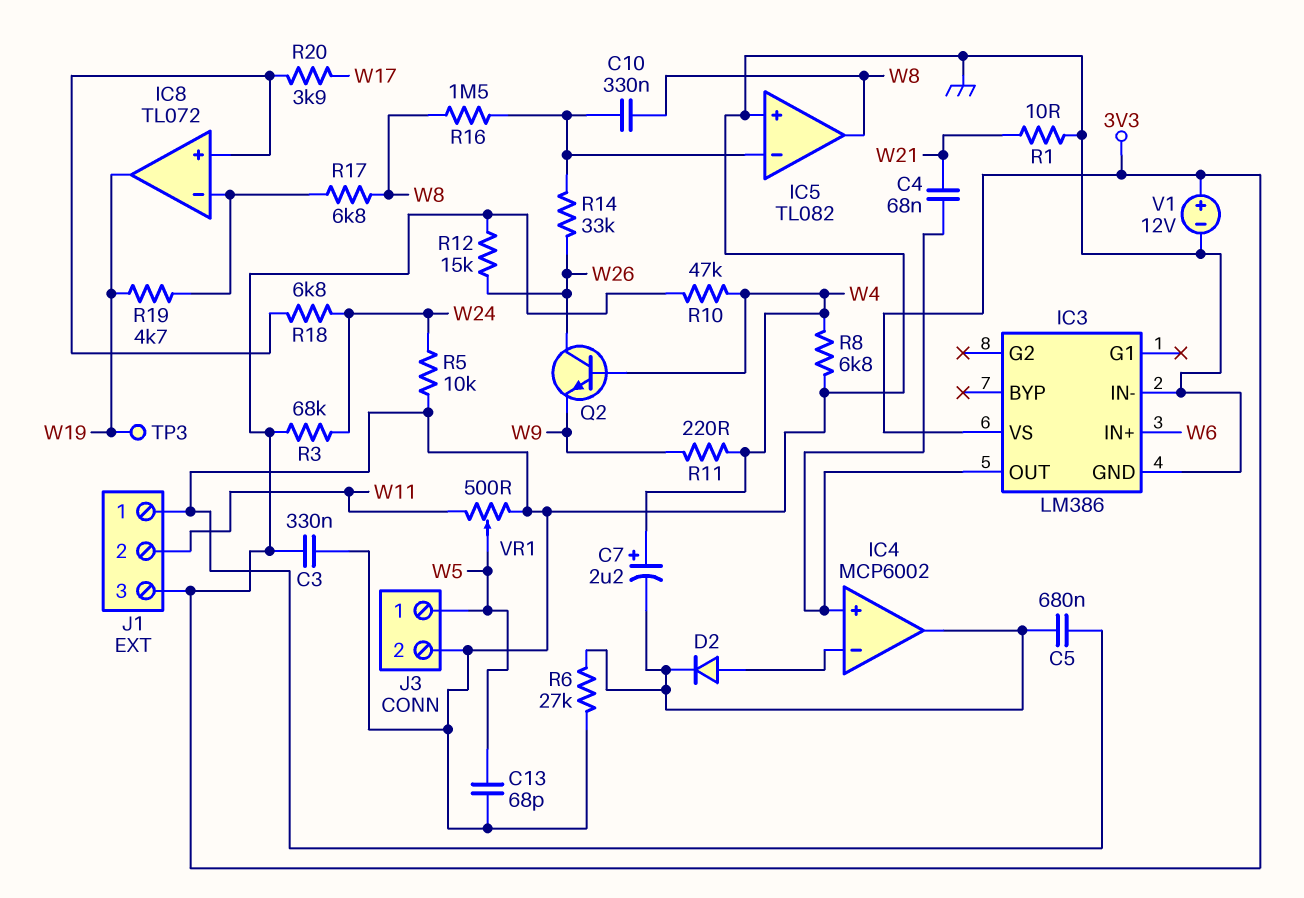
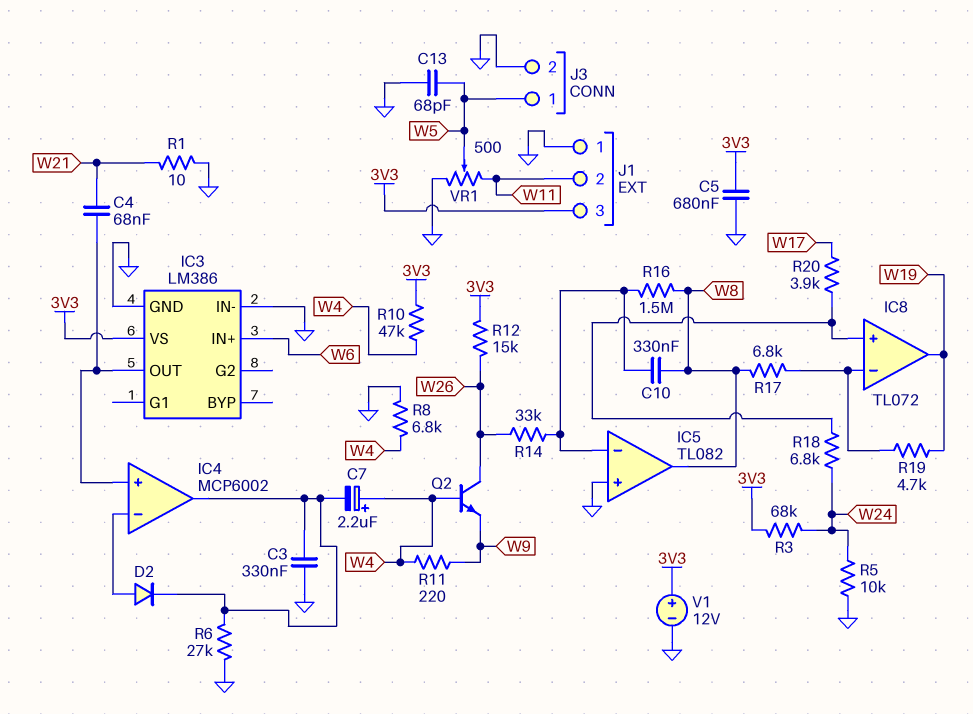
C3: 330nF (3V3, GND) -> 330nF (GND, IC4/out)
C5: 680nF (GND, IC4/out) -> 680nF (3V3, GND)
TP3: test point (W19) -> none

